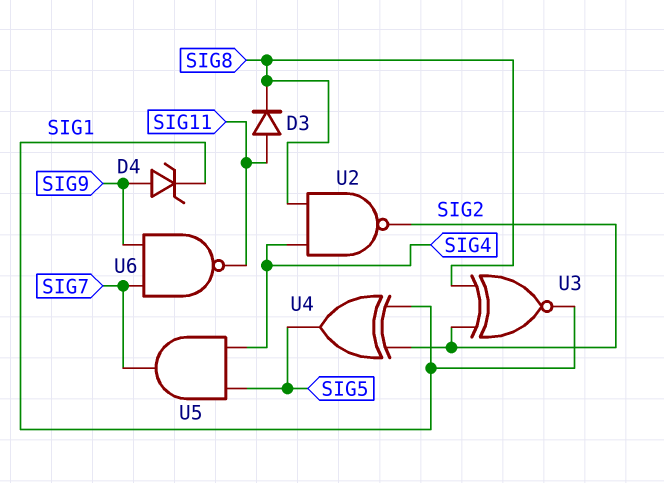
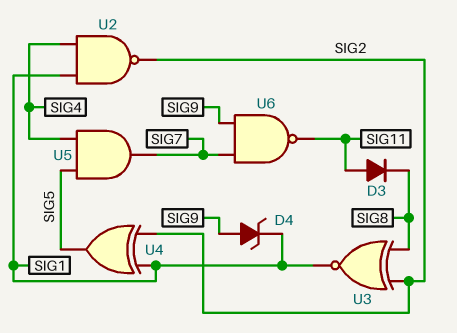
U2: NAND (in SIG4, in SIG8, out SIG2) -> NAND (in SIG1, in SIG4, out SIG2)

